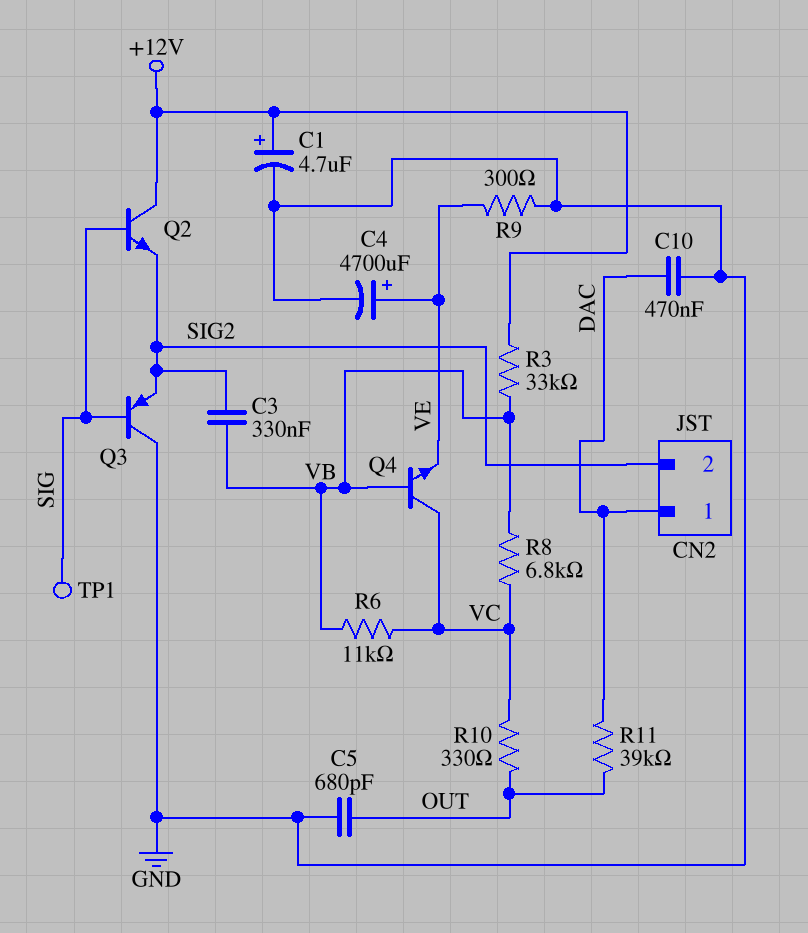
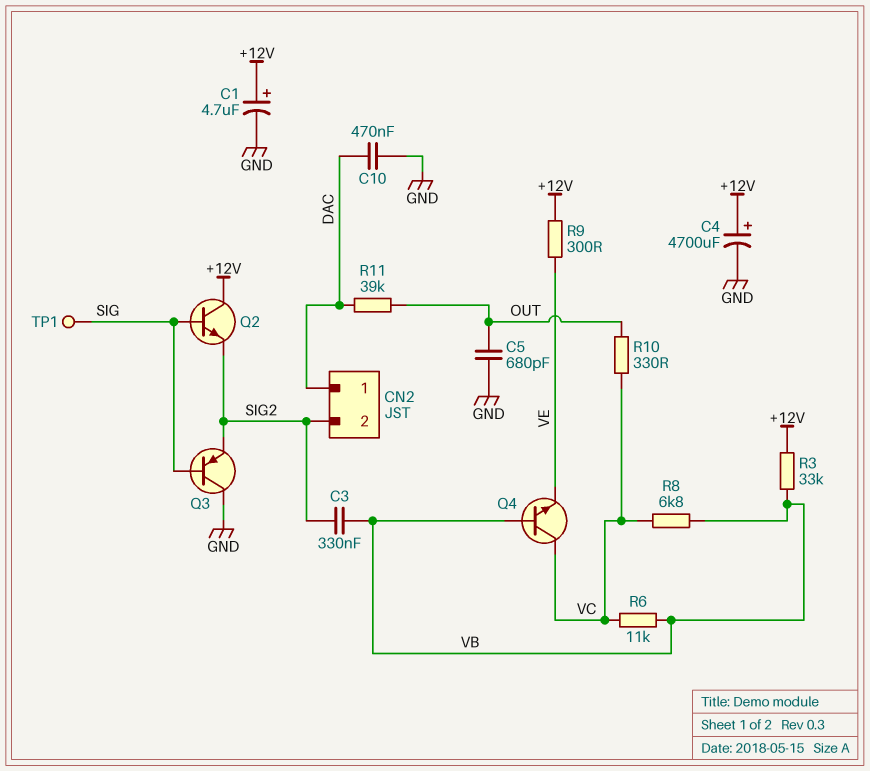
C4: 4700uF (plus VE, minus GND) -> 4700uF (plus +12V, minus GND)
R9: 300 (GND, VE) -> 300 (+12V, VE)

